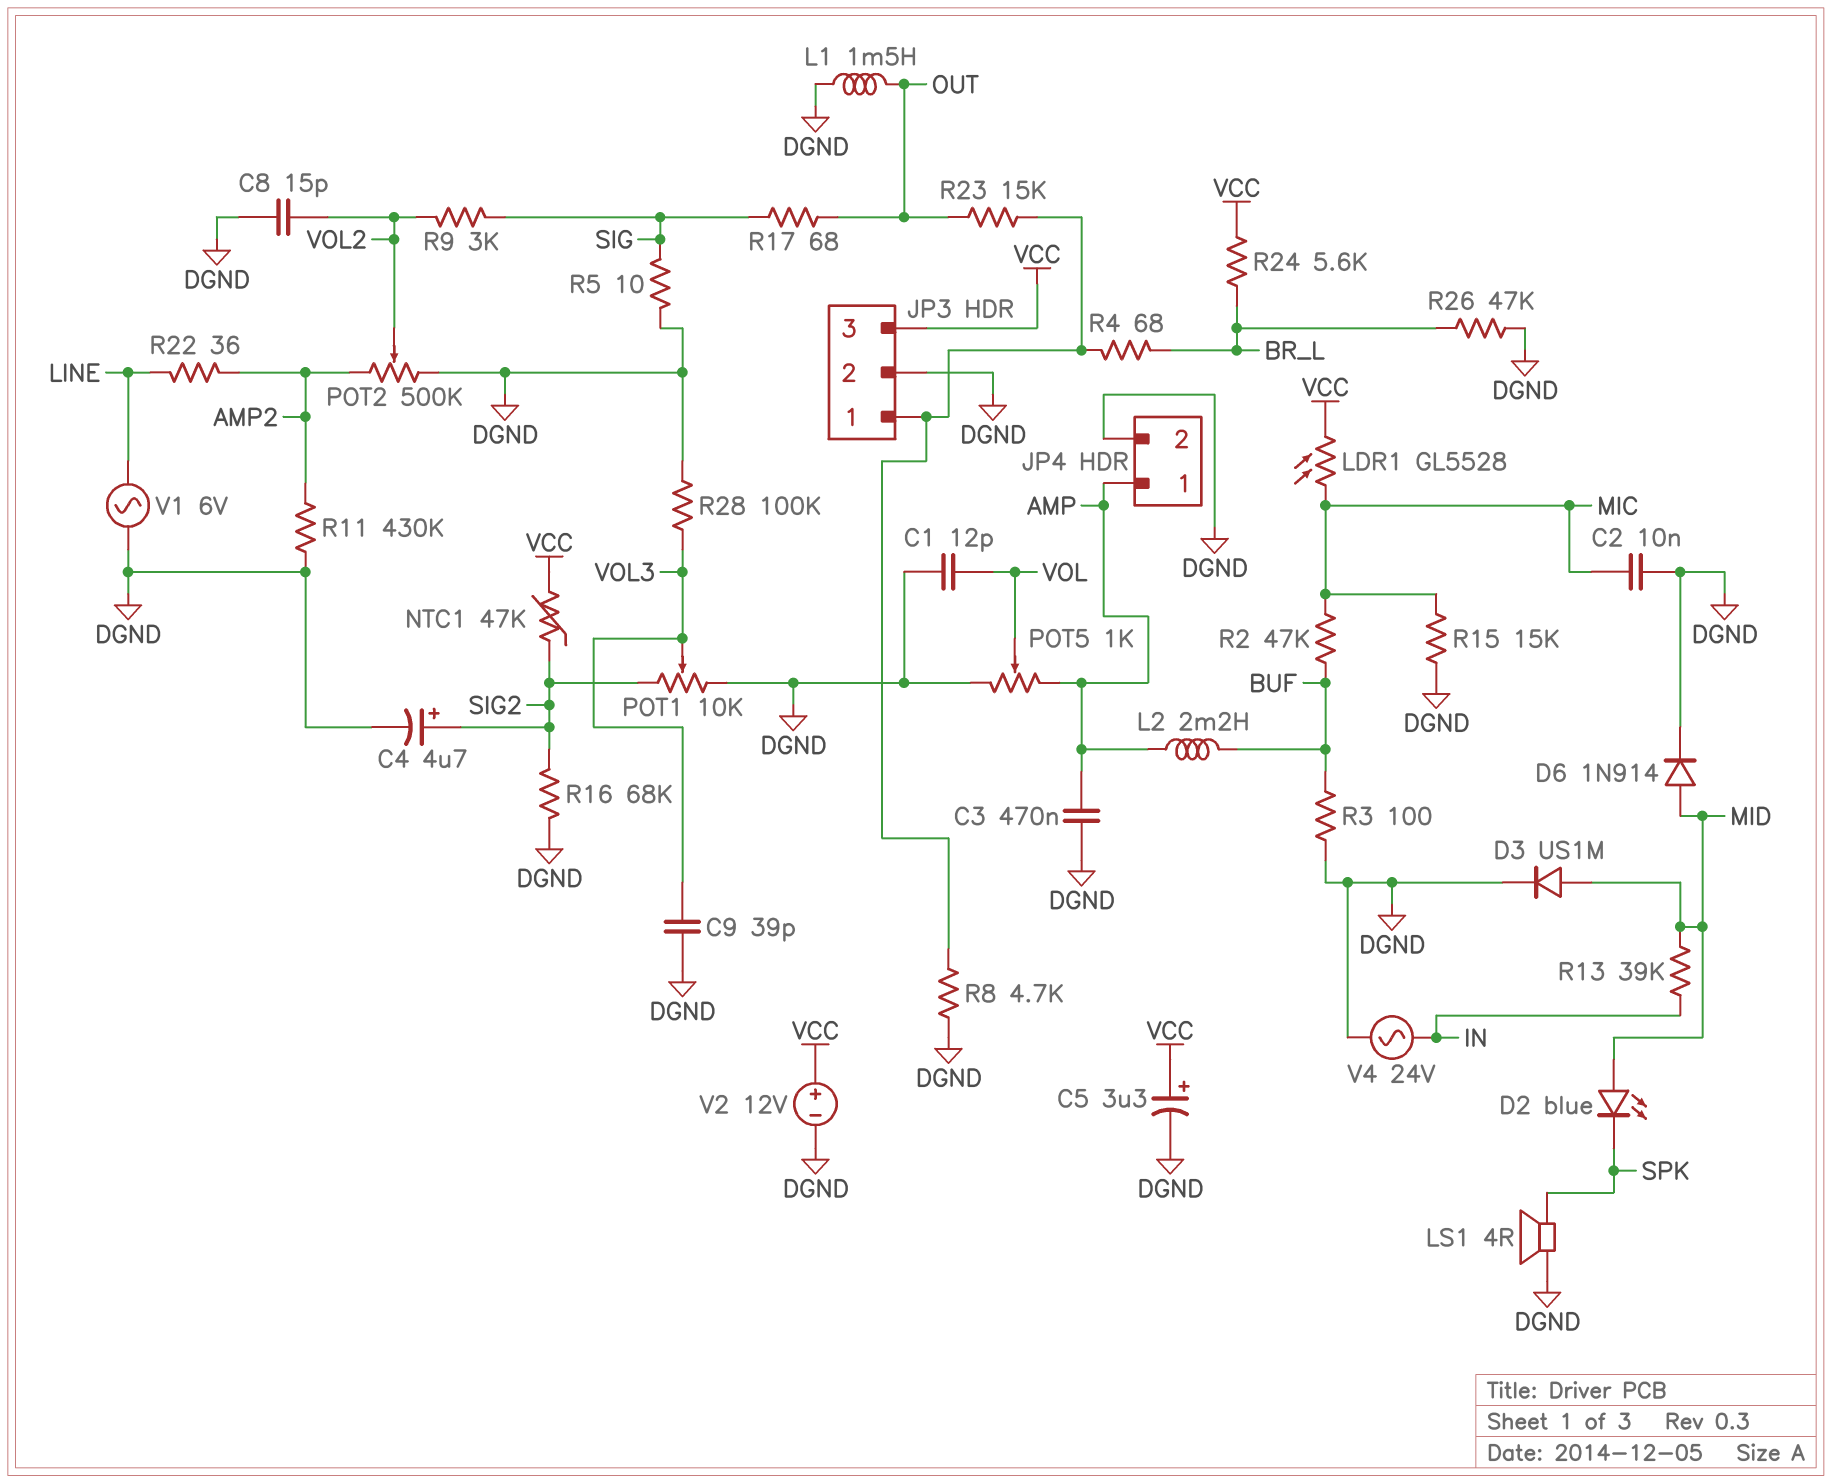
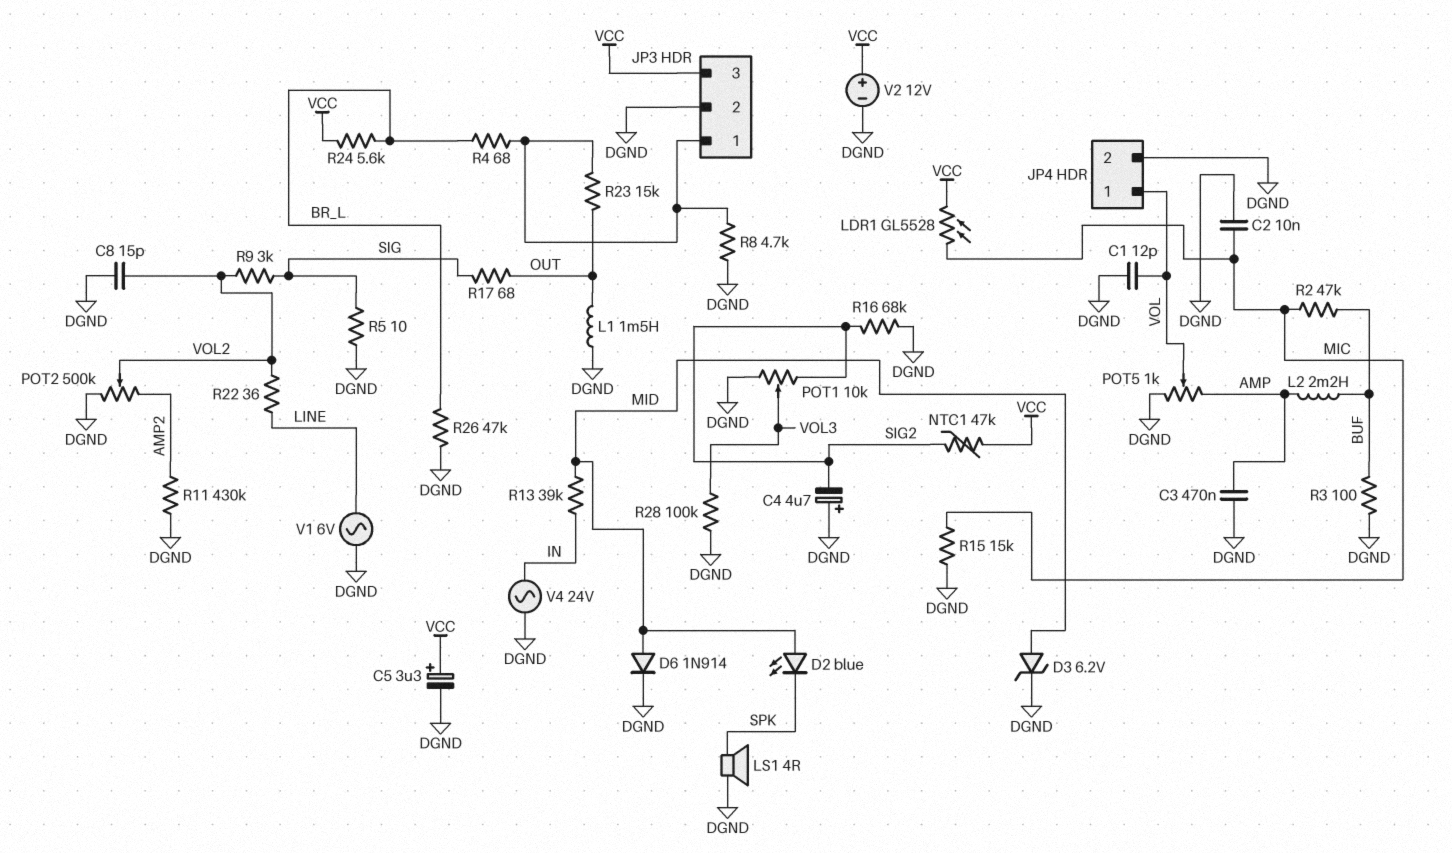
C4: 4.7uF (plus SIG2, minus DGND) -> 4.7uF (plus DGND, minus SIG2)
C9: 39pF (DGND, VOL3) -> none
D3: diode US1M (A MID, K DGND) -> zener 6.2V (A MID, K DGND)
JP4 pin 1: AMP -> VOL
R22: 36 (AMP2, LINE) -> 36 (LINE, VOL2)

